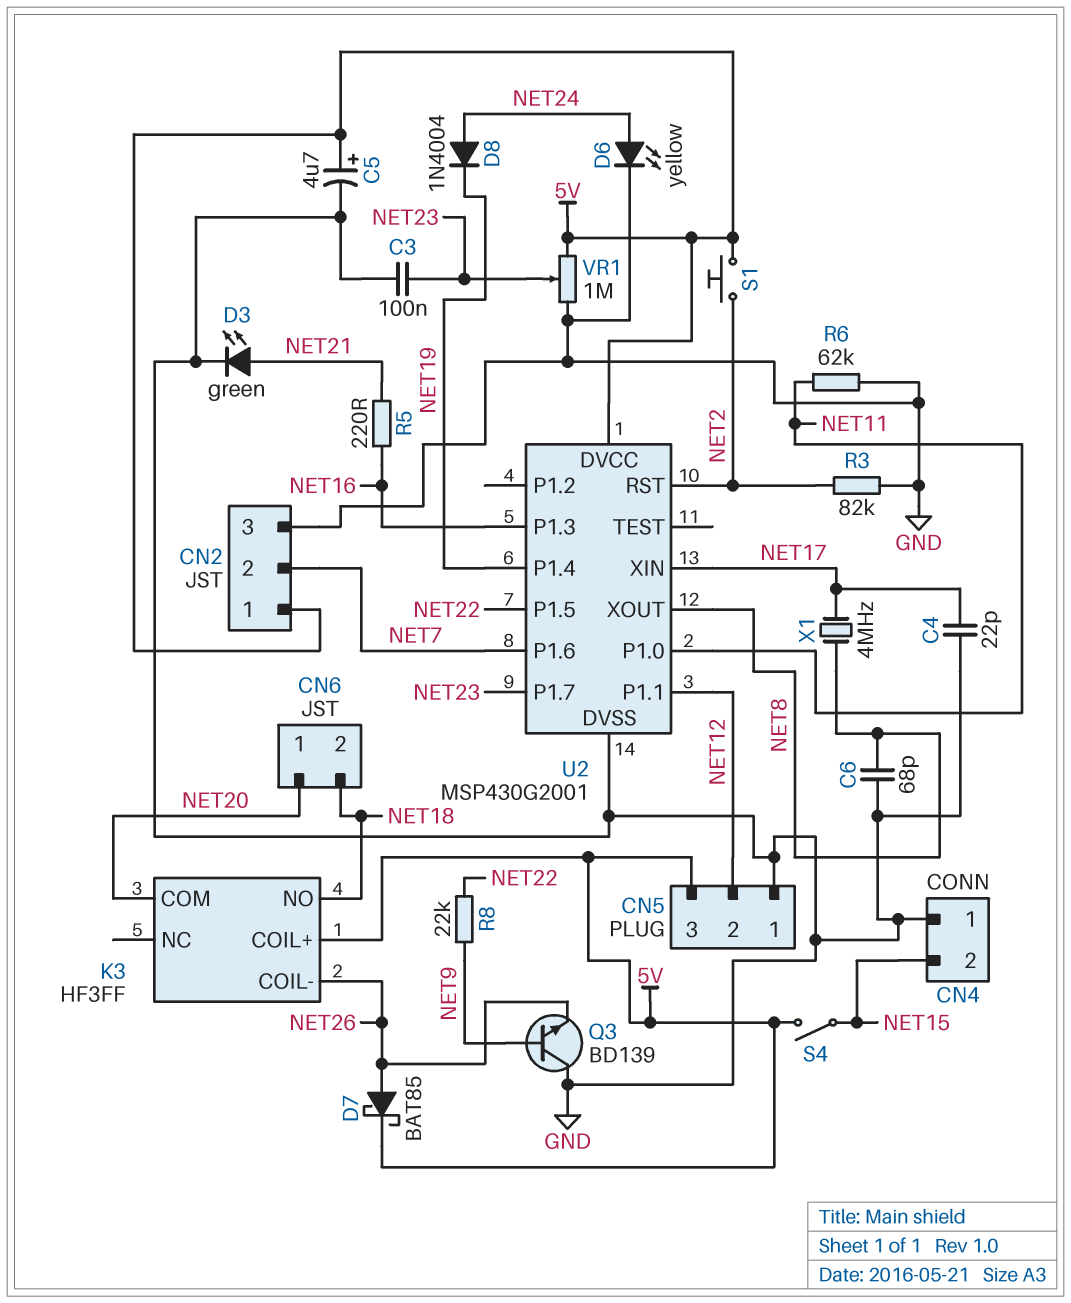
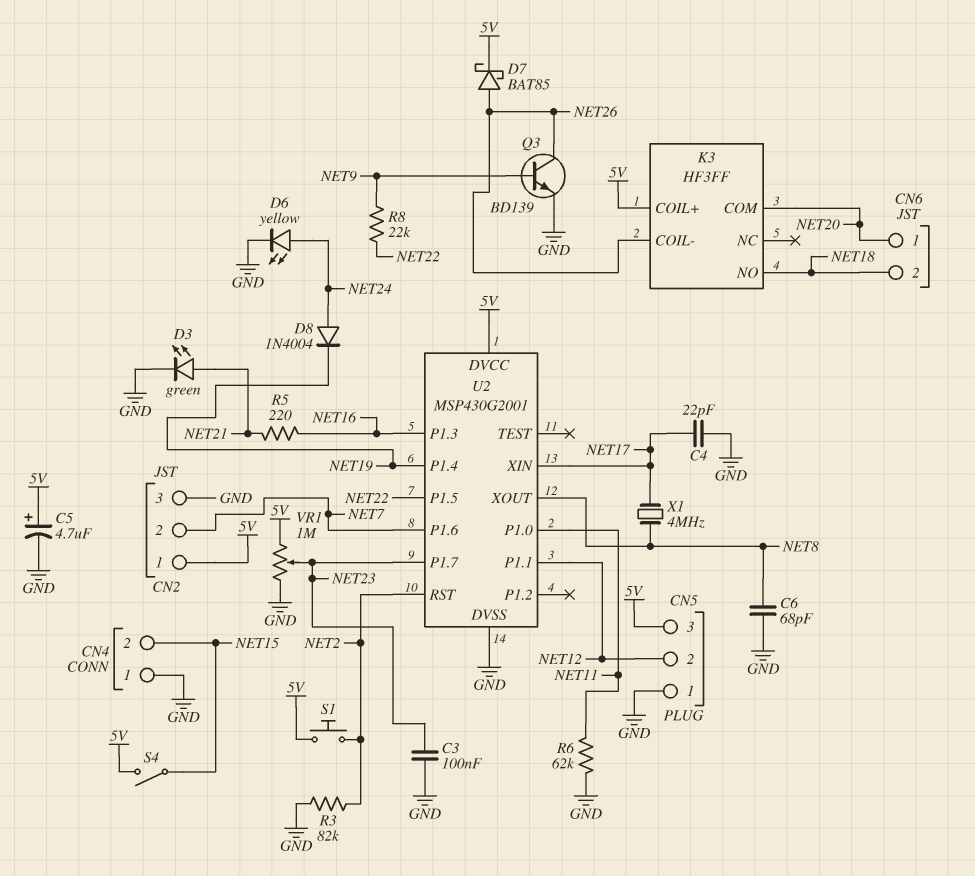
Q3: NPN BD139 (B NET9, C GND, E NET26) -> NPN BD139 (B NET9, C NET26, E GND)

